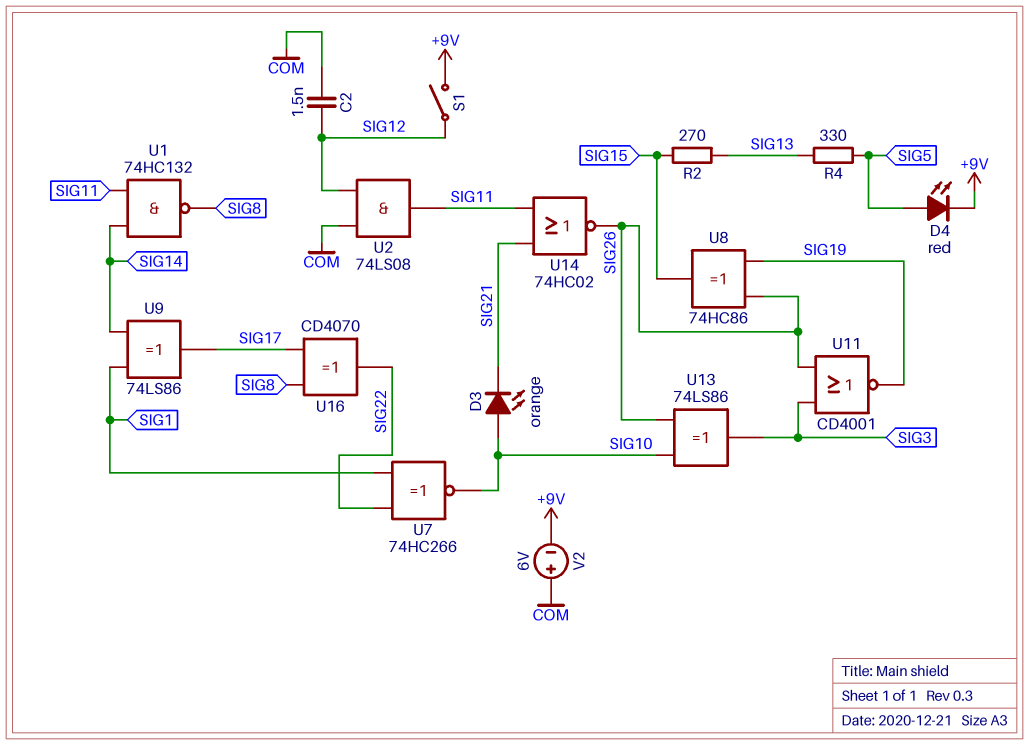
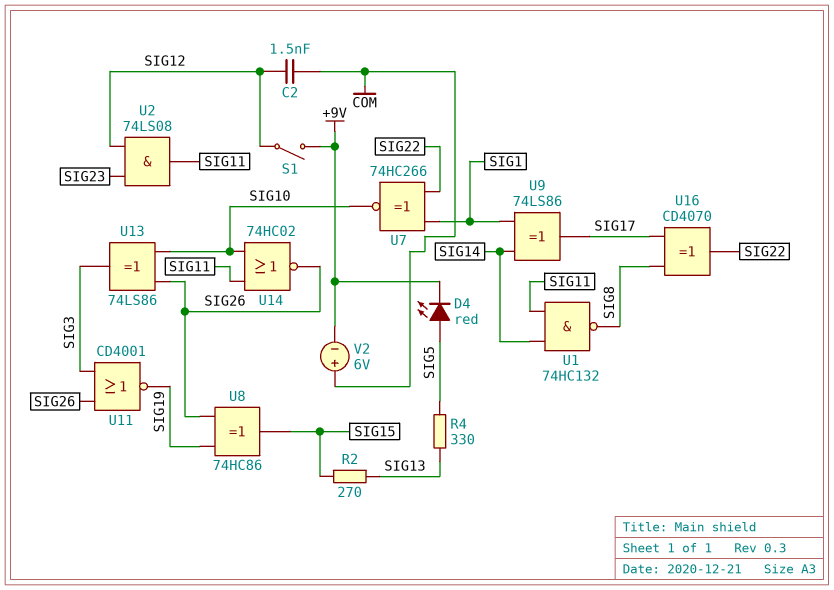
D3: LED orange (A SIG10, K SIG21) -> none
U2: AND 74LS08 (in COM, in SIG12, out SIG11) -> AND 74LS08 (in SIG12, in SIG23, out SIG11)
U14: NOR 74HC02 (in SIG11, in SIG21, out SIG26) -> NOR 74HC02 (in SIG10, in SIG11, out SIG26)

